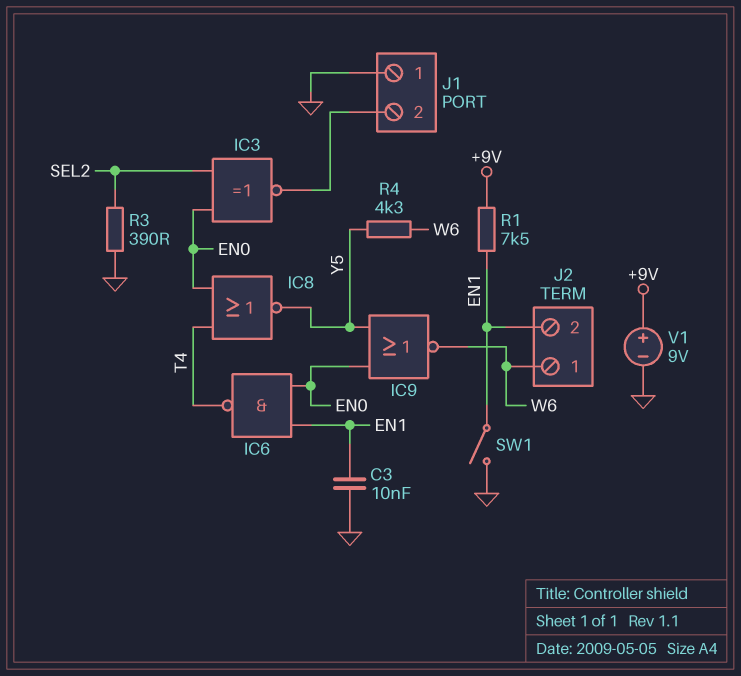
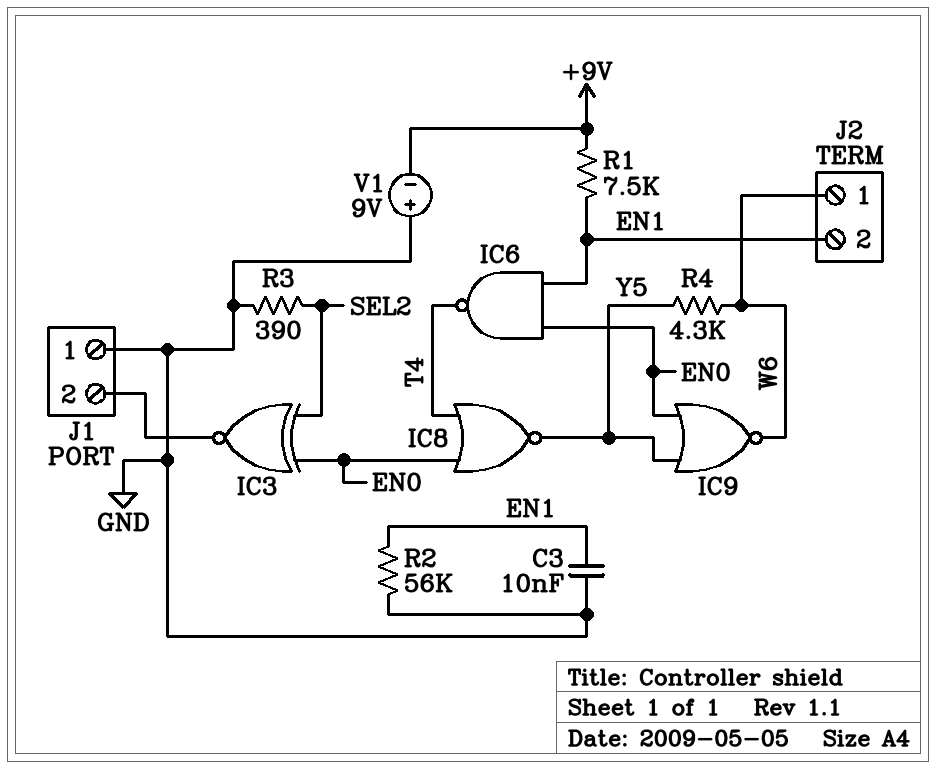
R2: none -> 56k (EN1, GND)
SW1: switch (EN1, GND) -> none
V1: 9V (plus +9V, minus GND) -> 9V (plus GND, minus +9V)

